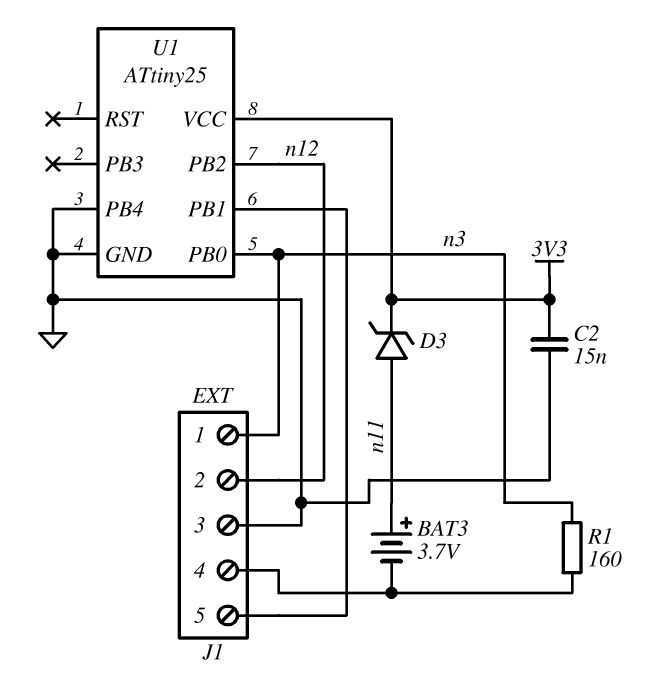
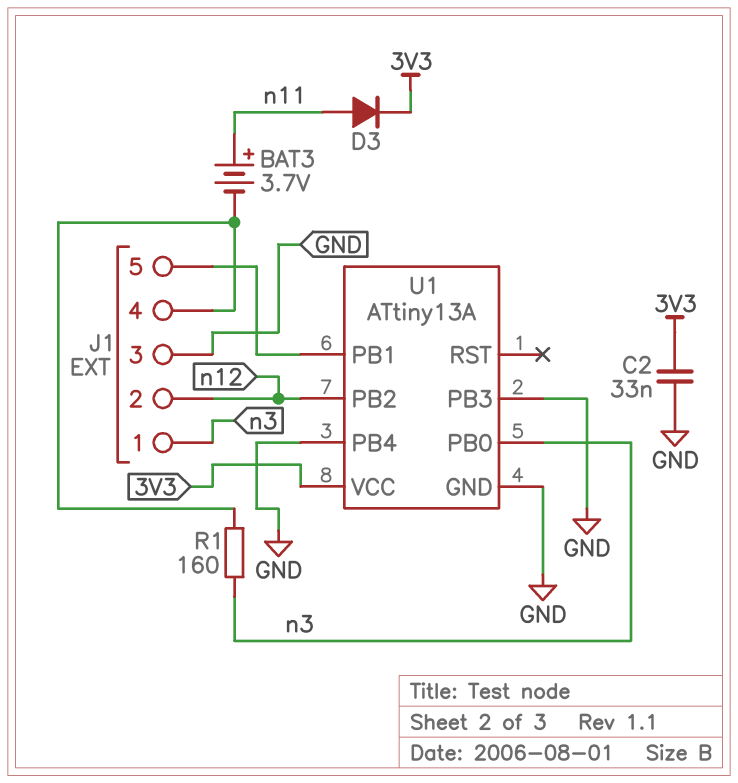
C2: 15nF (3V3, GND) -> 33nF (3V3, GND)
D3: zener (A n11, K 3V3) -> diode (A n11, K 3V3)
U1: ATtiny25 -> ATtiny13A
U1 pin PB3: none -> GND

